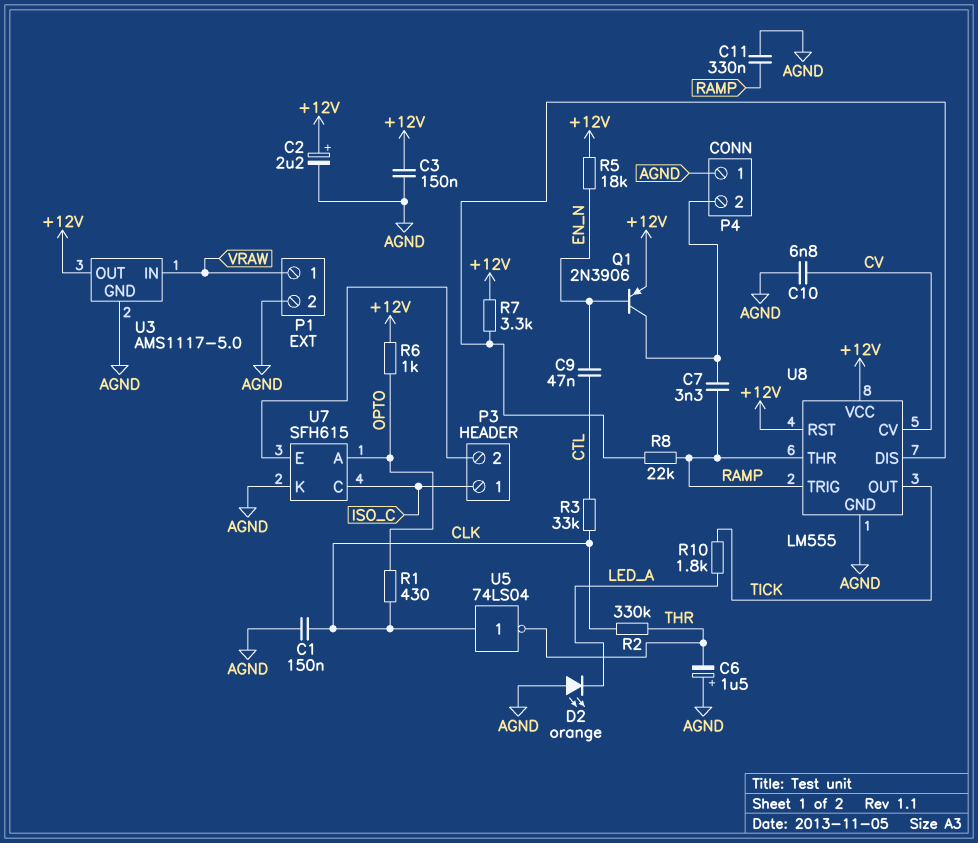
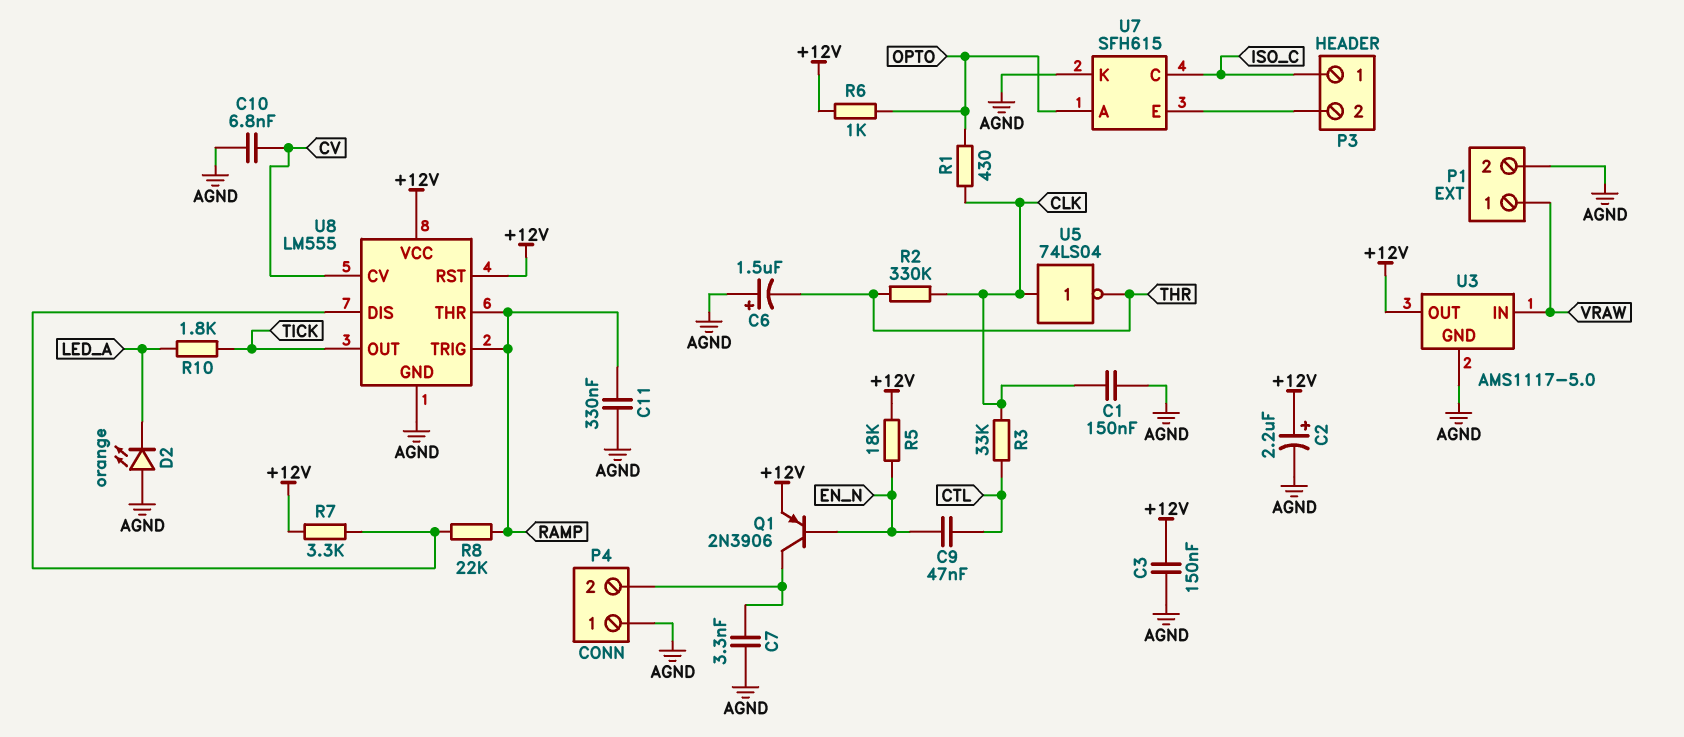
C7: 3.3nF (P4/2, RAMP) -> 3.3nF (AGND, P4/2)

